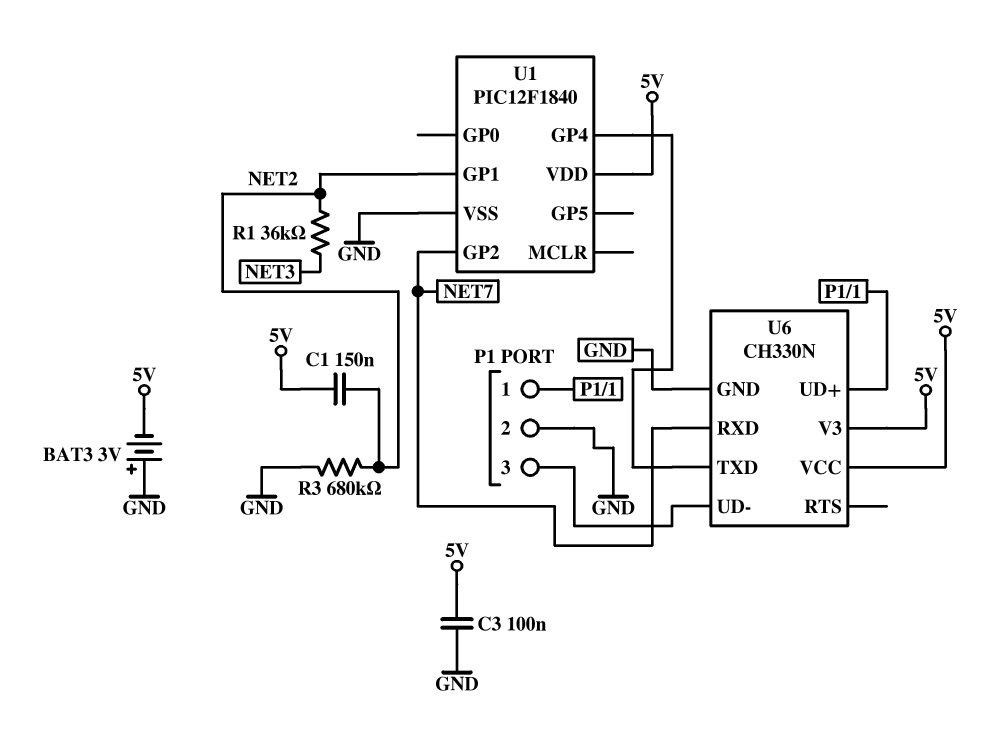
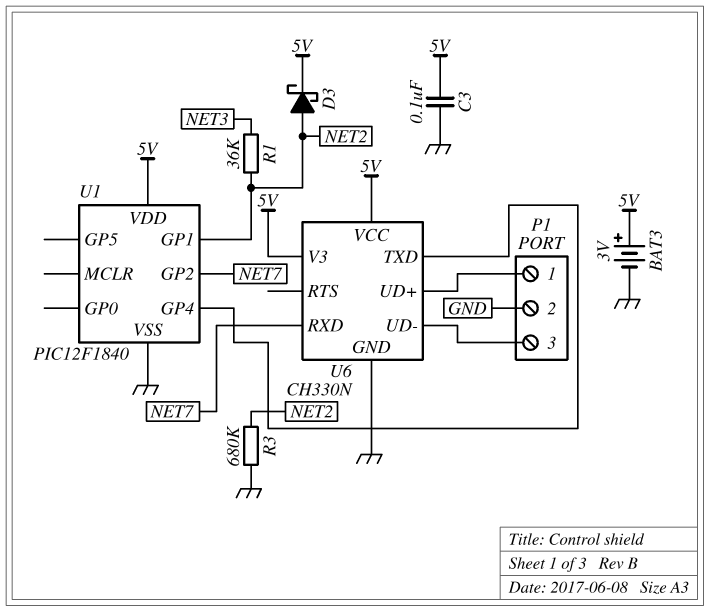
BAT3: 3V (plus GND, minus 5V) -> 3V (plus 5V, minus GND)
C1: 150nF (5V, NET2) -> none
D3: none -> schottky (A NET2, K 5V)

